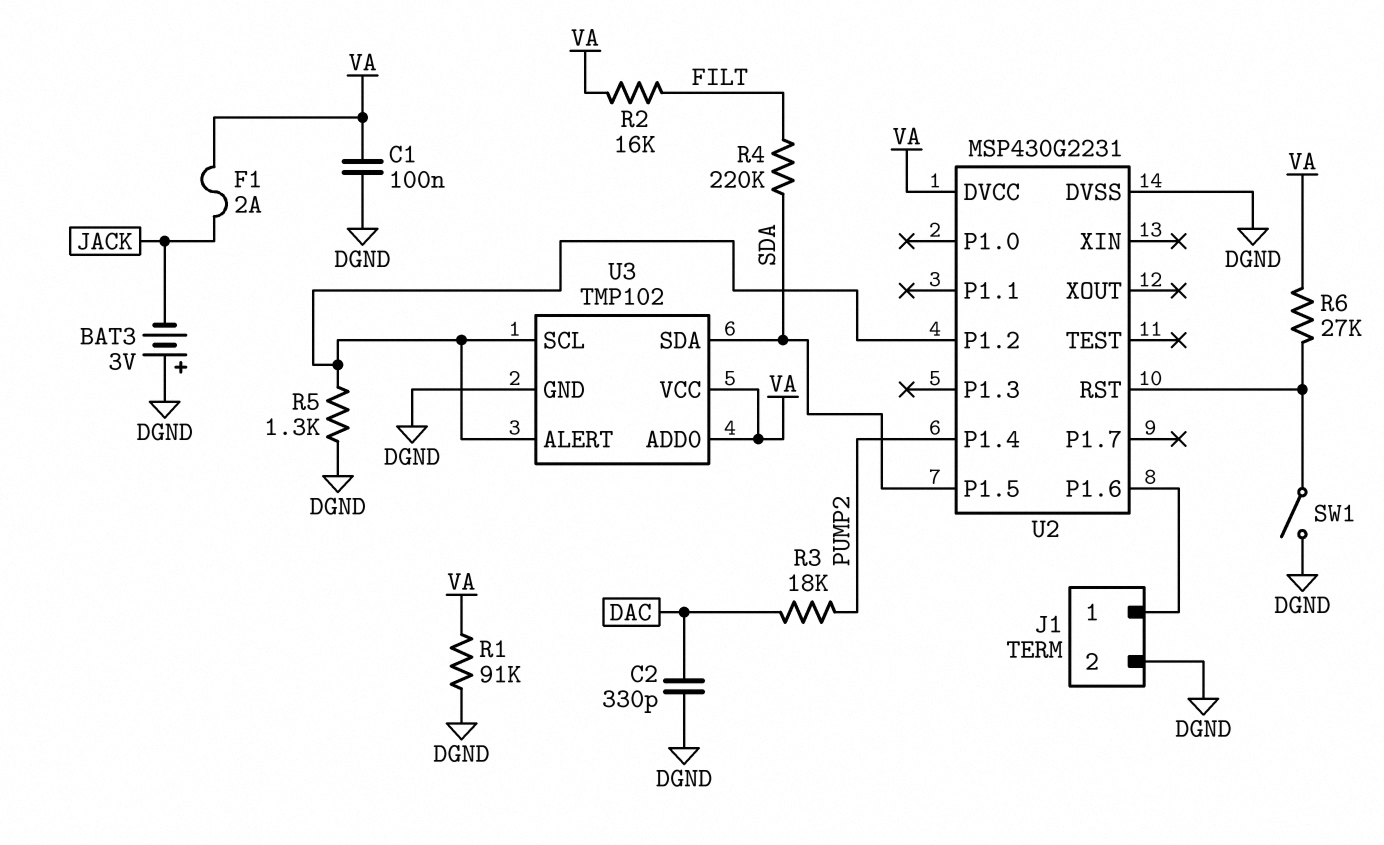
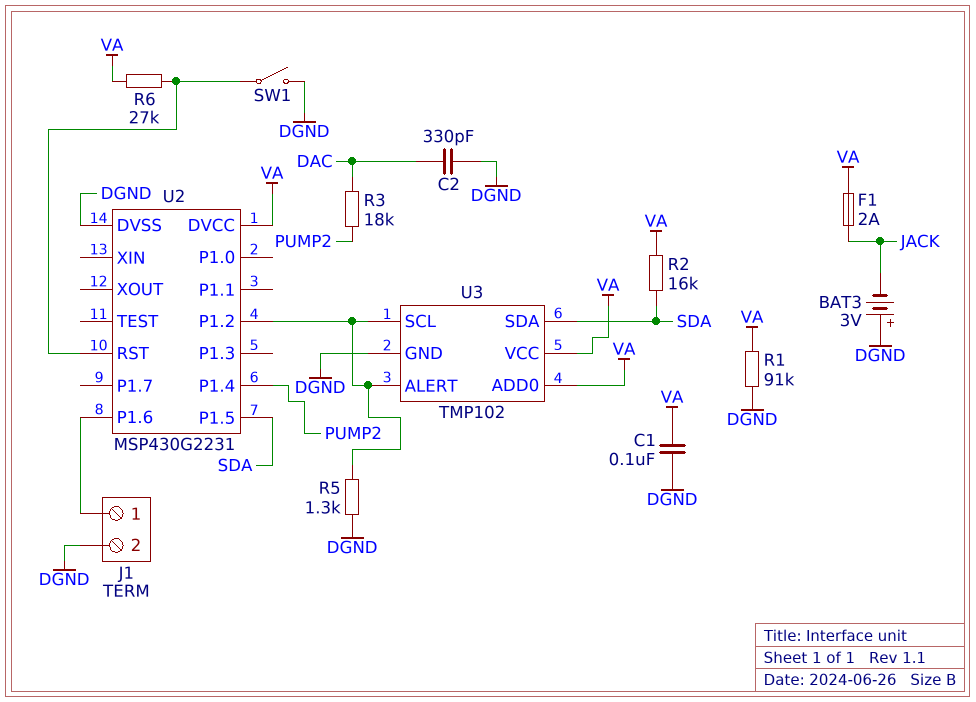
R2: 16k (FILT, VA) -> 16k (SDA, VA)
R4: 220k (FILT, SDA) -> none

